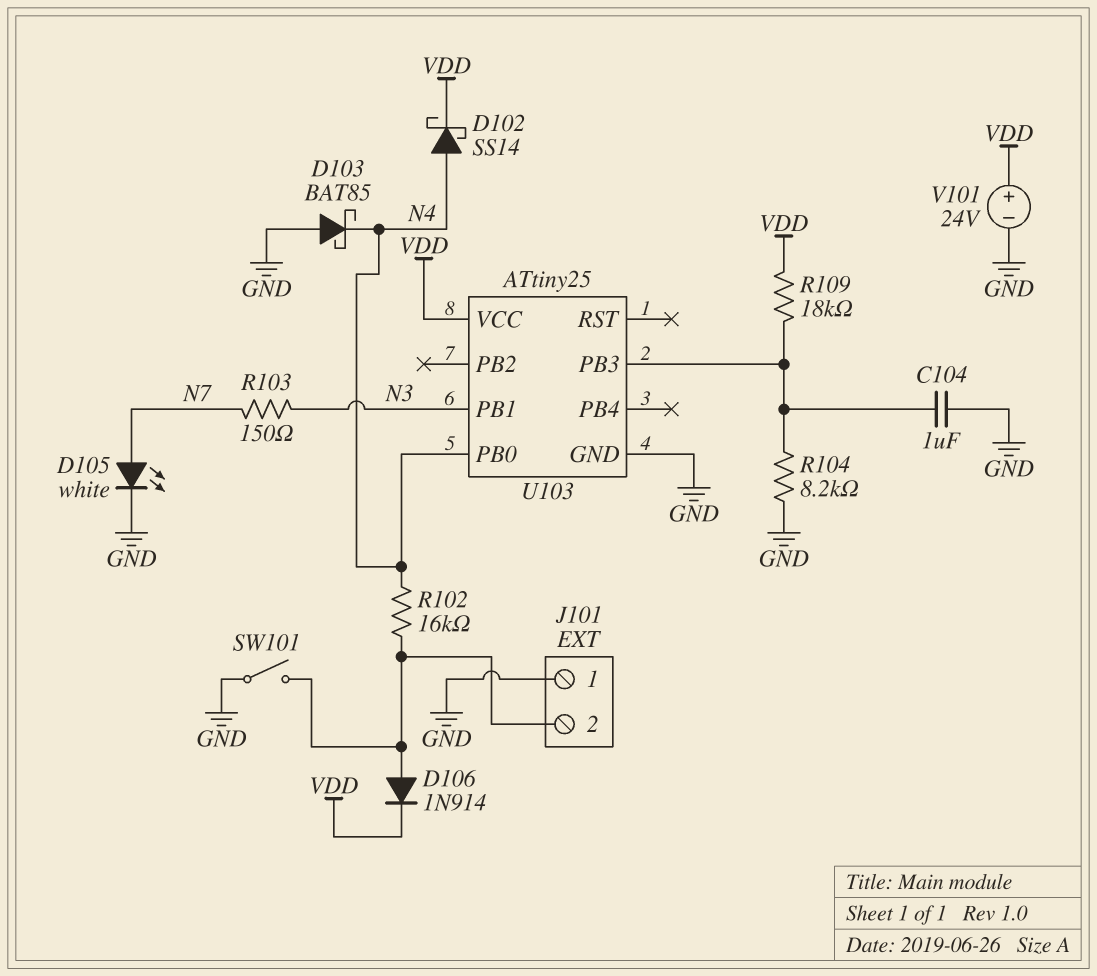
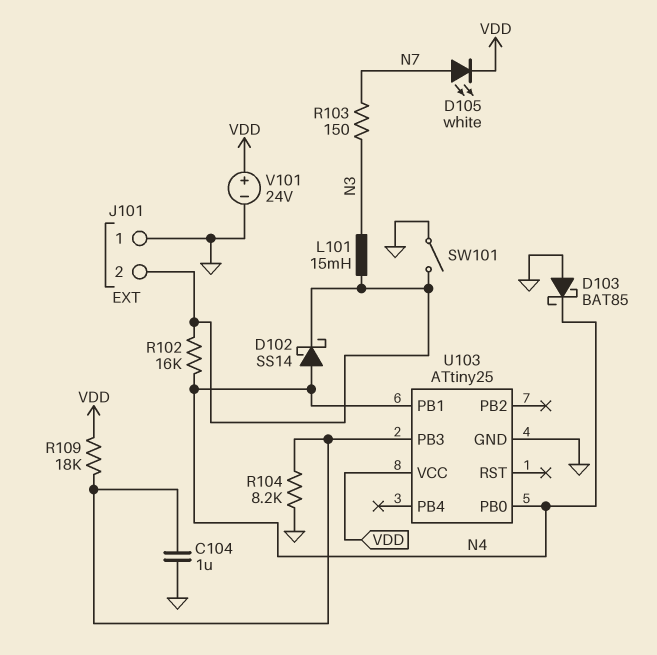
D102: schottky SS14 (A N4, K VDD) -> schottky SS14 (A N4, K J101/2)
D105: LED white (A N7, K GND) -> LED white (A N7, K VDD)
D106: diode 1N914 (A J101/2, K VDD) -> none
L101: none -> 15mH (J101/2, N3)
U103 pin PB1: N3 -> N4

